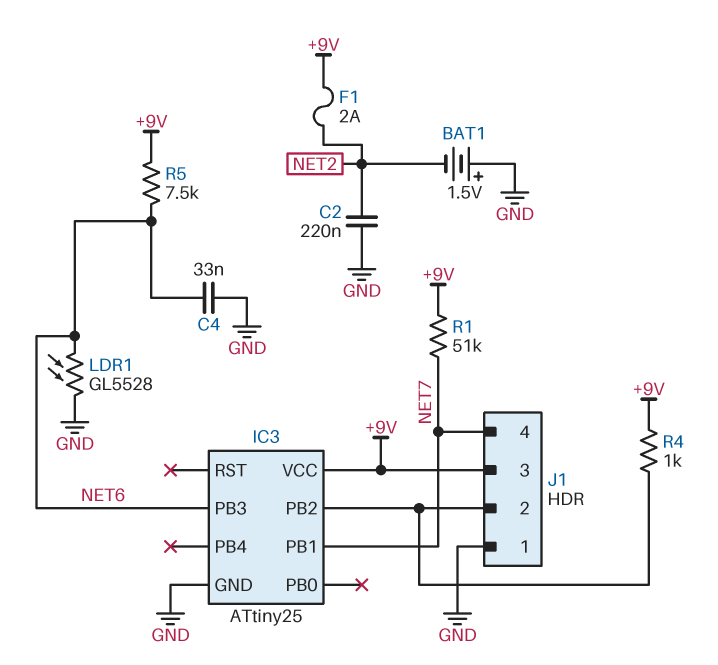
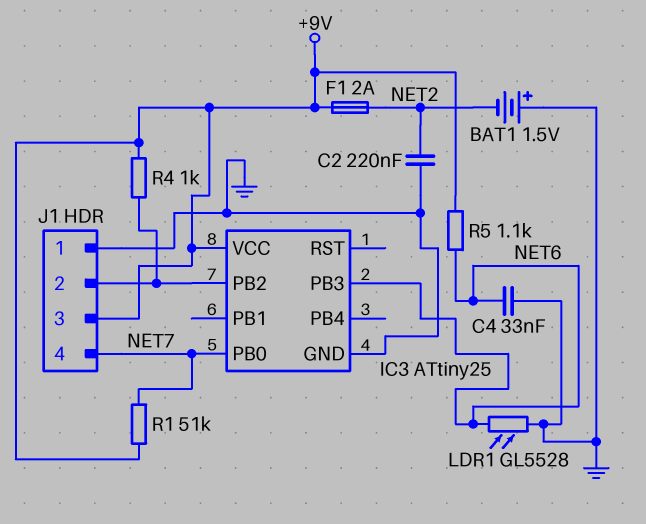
IC3 pin PB0: none -> NET7
IC3 pin PB1: NET7 -> none
R5: 7.5k (+9V, NET6) -> 1.1k (+9V, NET6)

